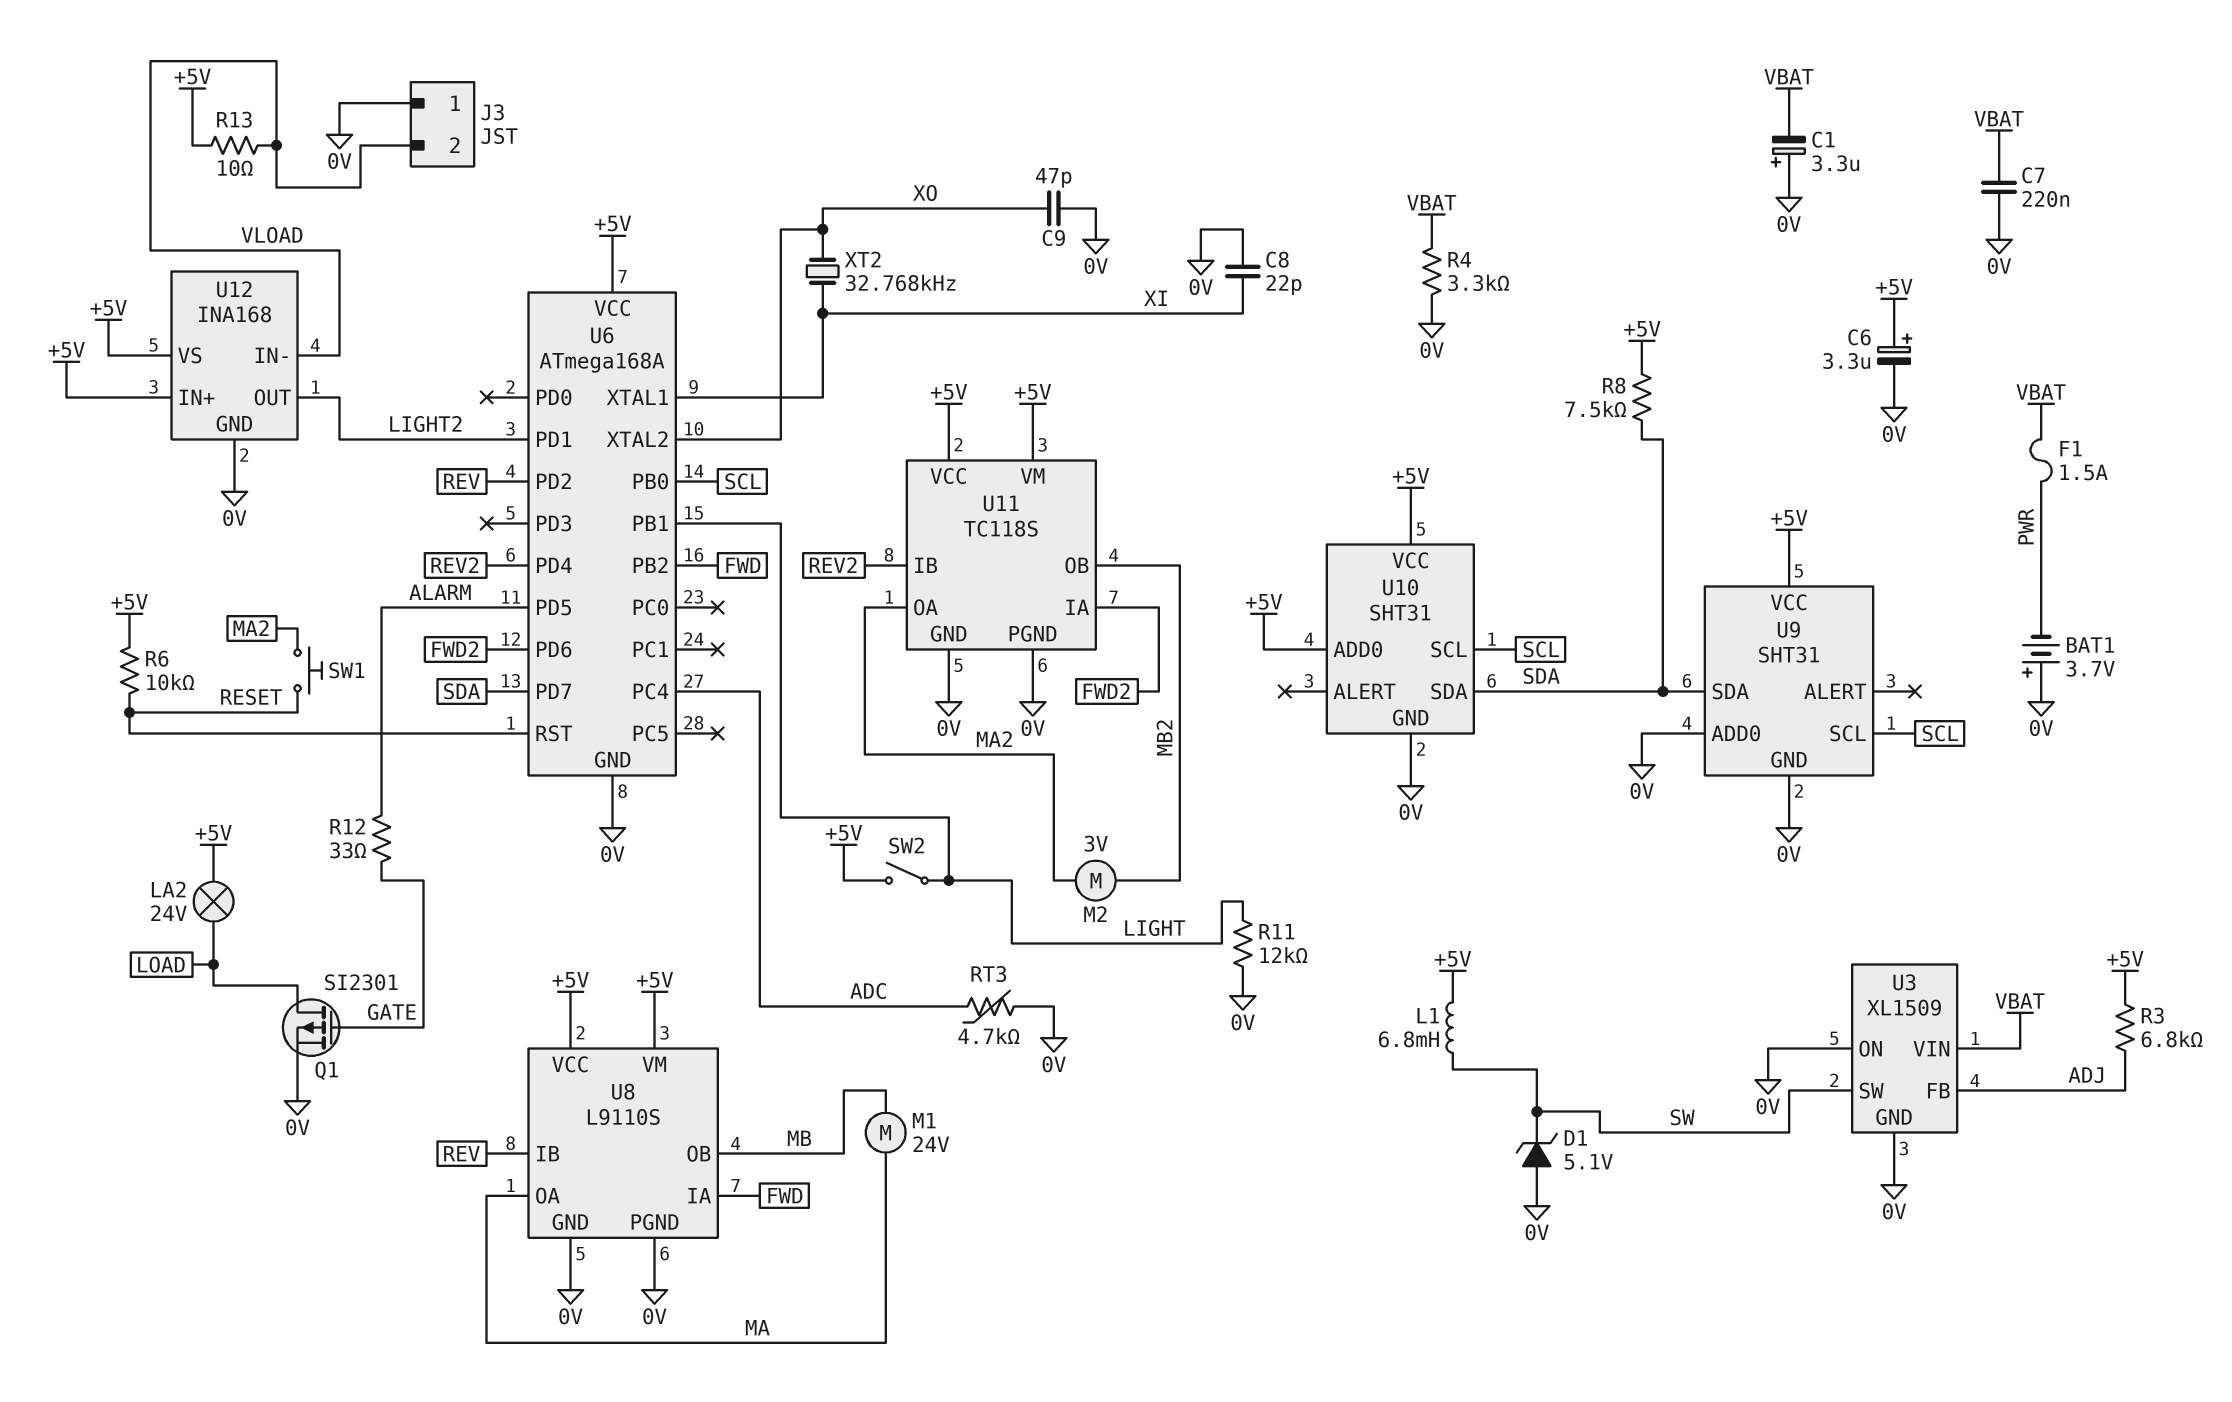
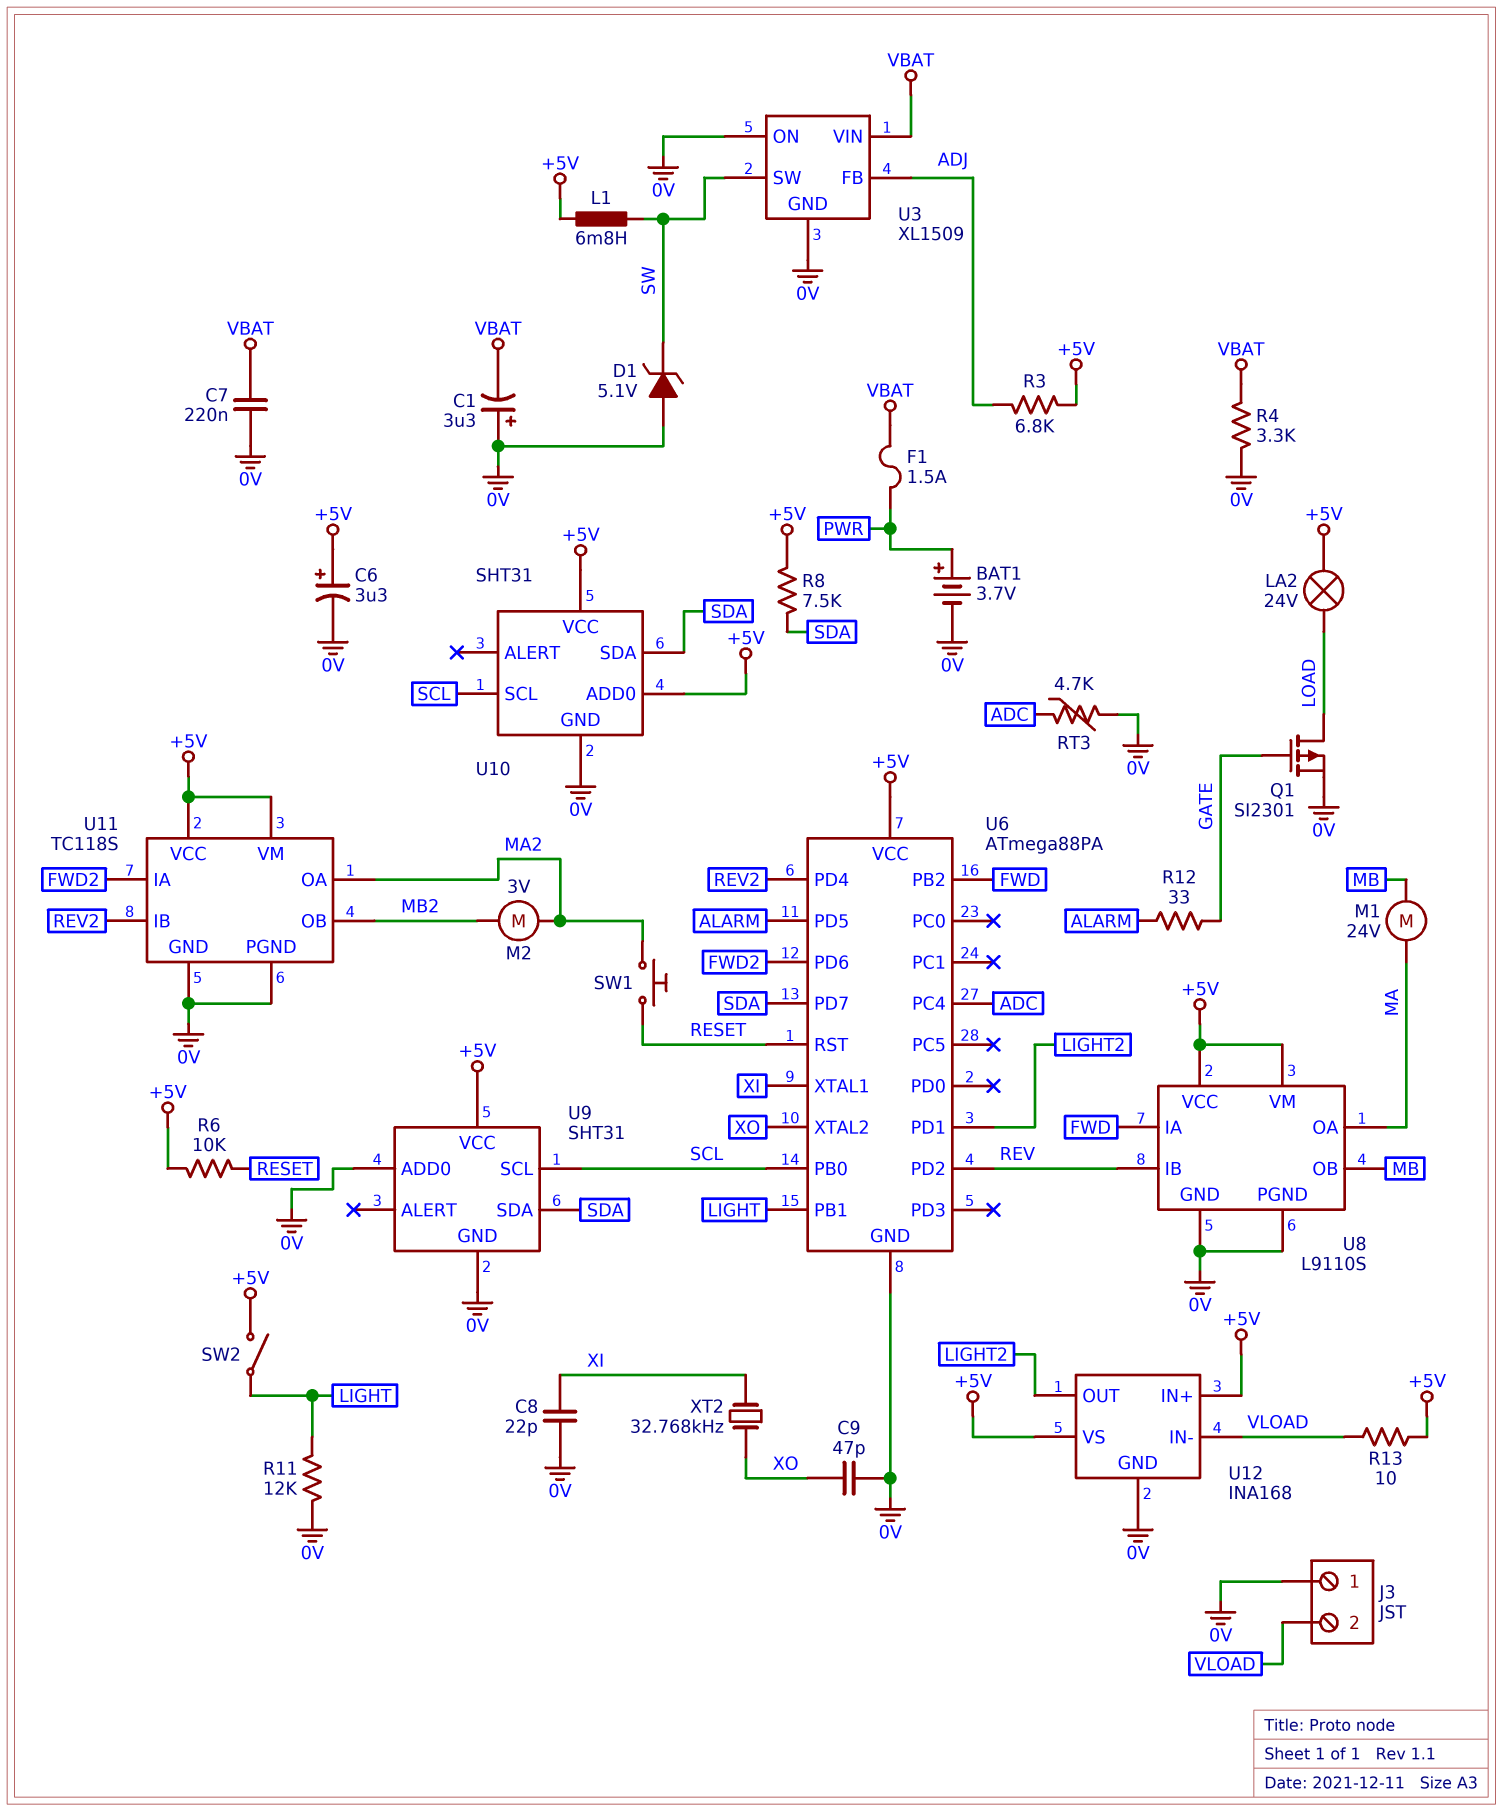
BAT1: 3.7V (plus 0V, minus PWR) -> 3.7V (plus PWR, minus 0V)
U6: ATmega168A -> ATmega88PA

